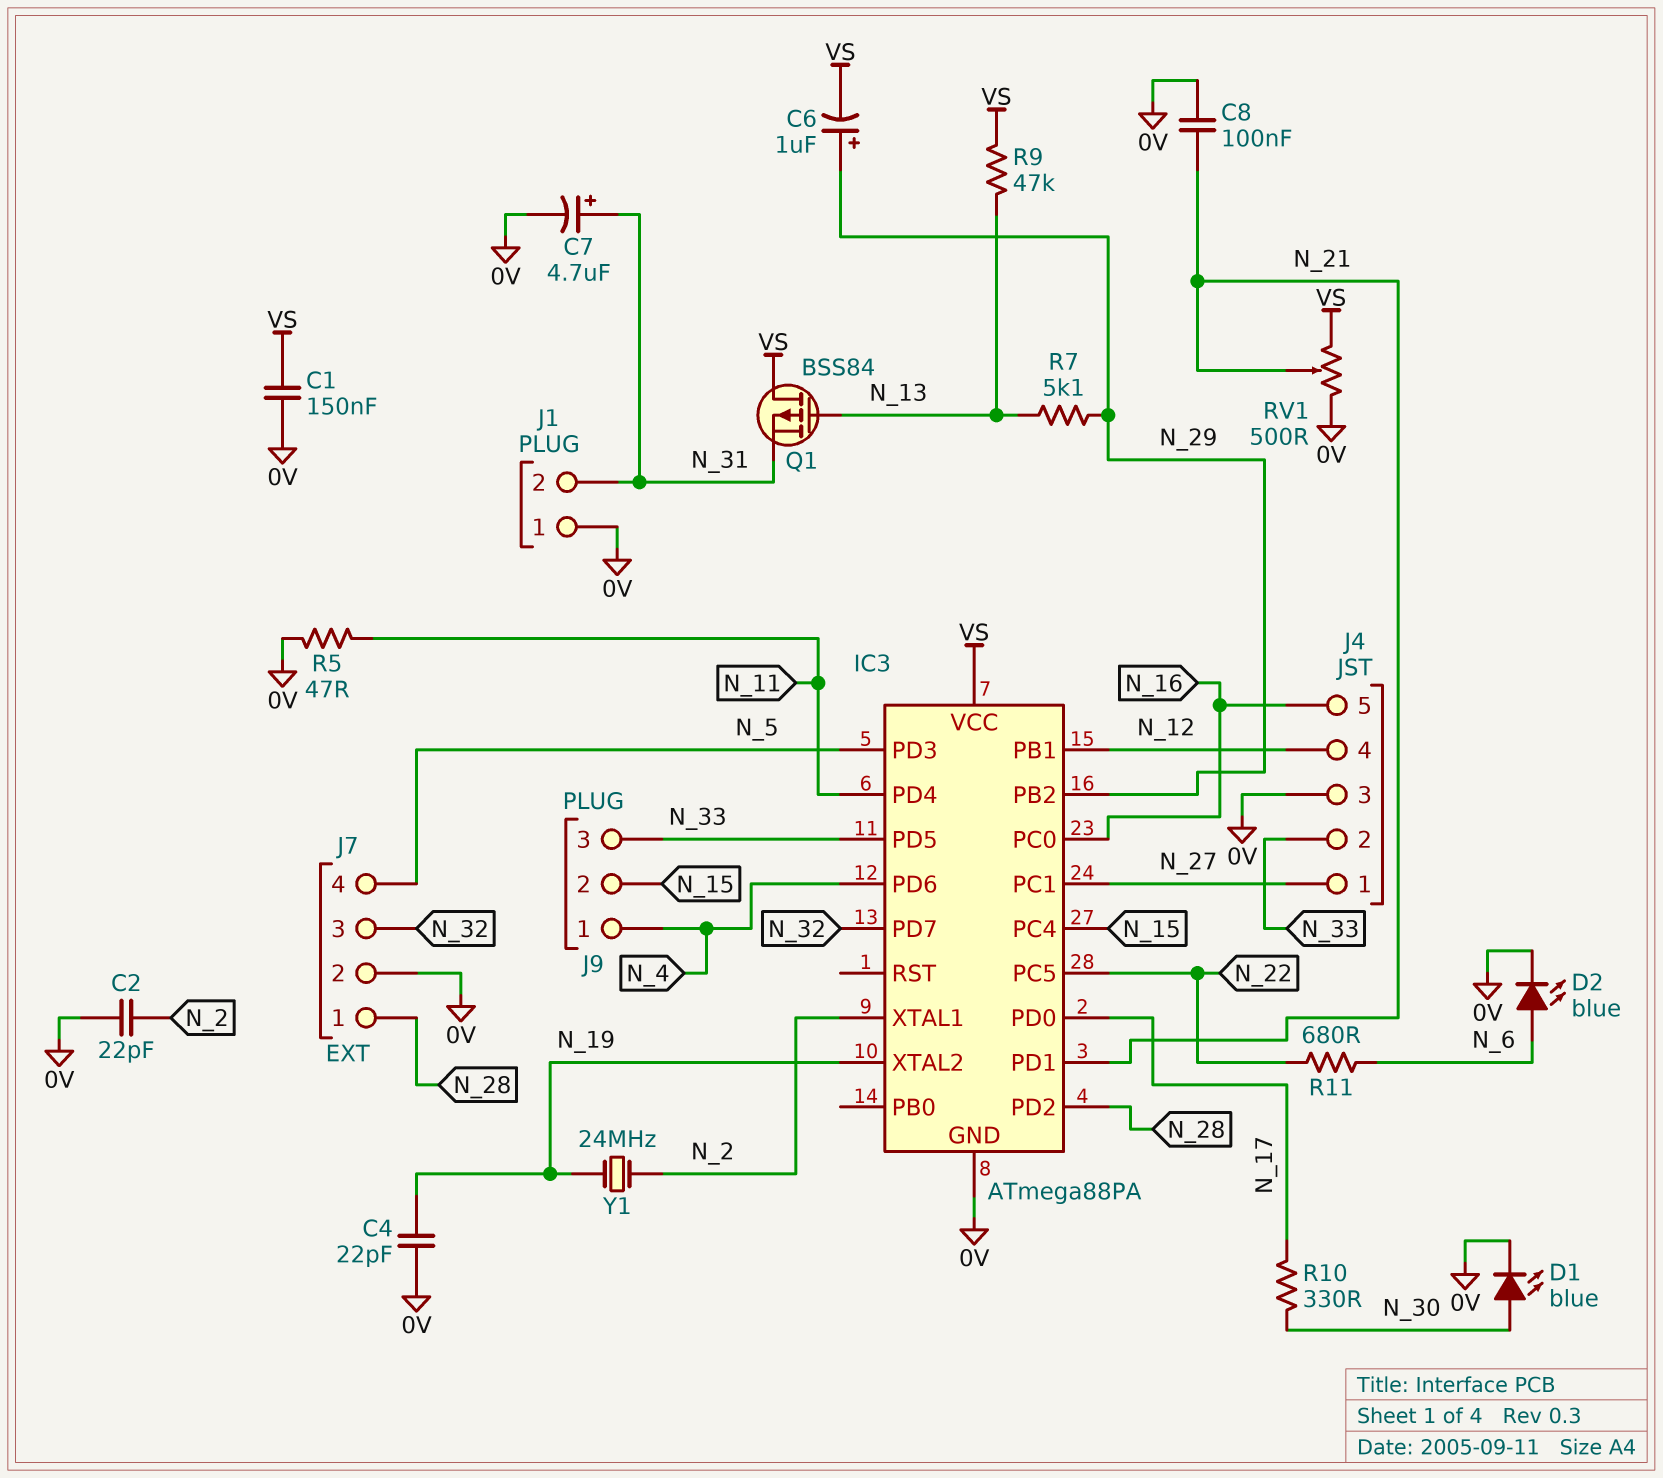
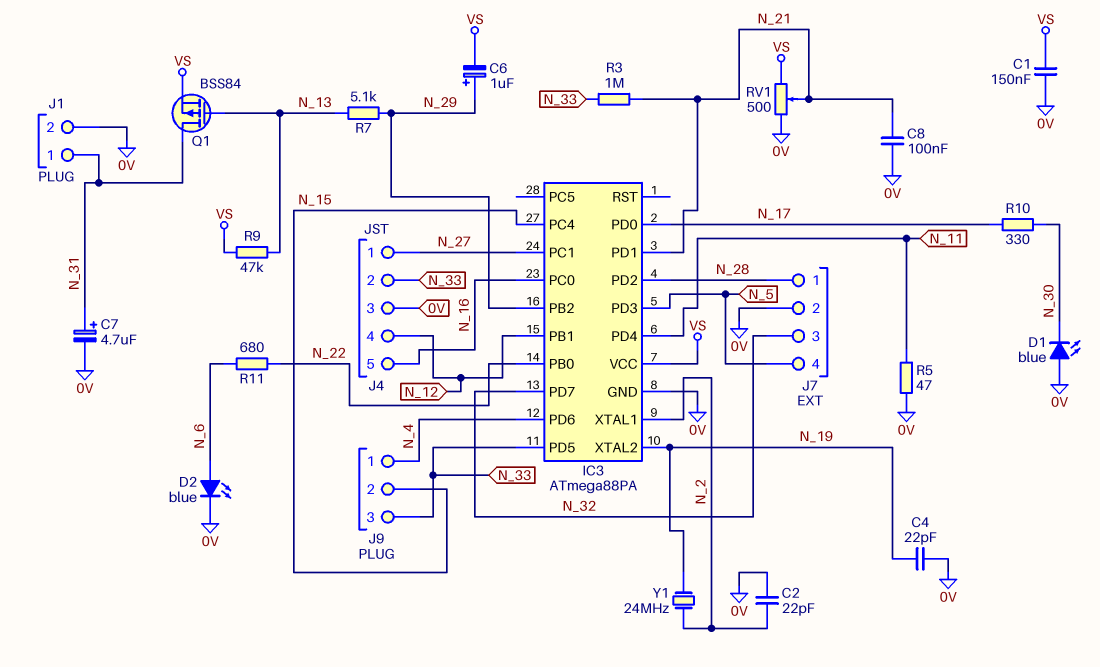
D1: LED blue (A N_30, K 0V) -> LED blue (A 0V, K N_30)
IC3 pin PB0: none -> N_22
IC3 pin PC5: N_22 -> none
J1 pin 1: 0V -> N_31
J1 pin 2: N_31 -> 0V
Q1: PMOS BSS84 (G N_13, D VS, S N_31) -> PMOS BSS84 (G N_13, D N_31, S VS)
R3: none -> 1M (N_21, N_33)

